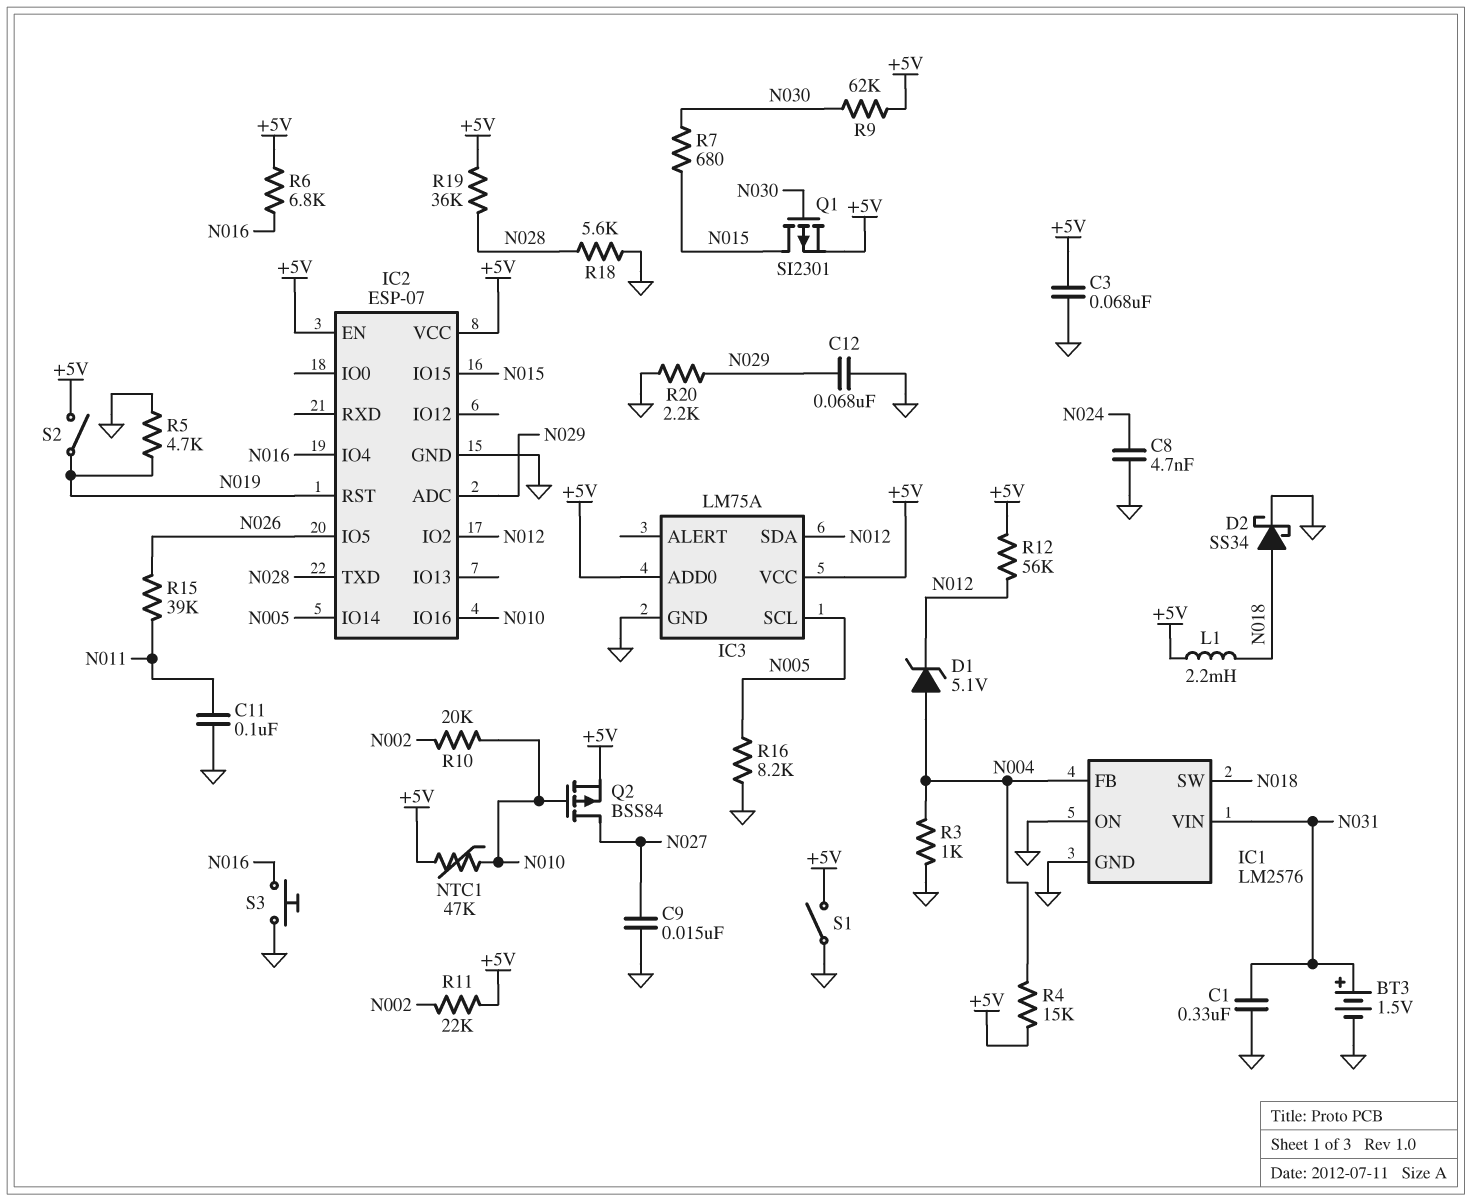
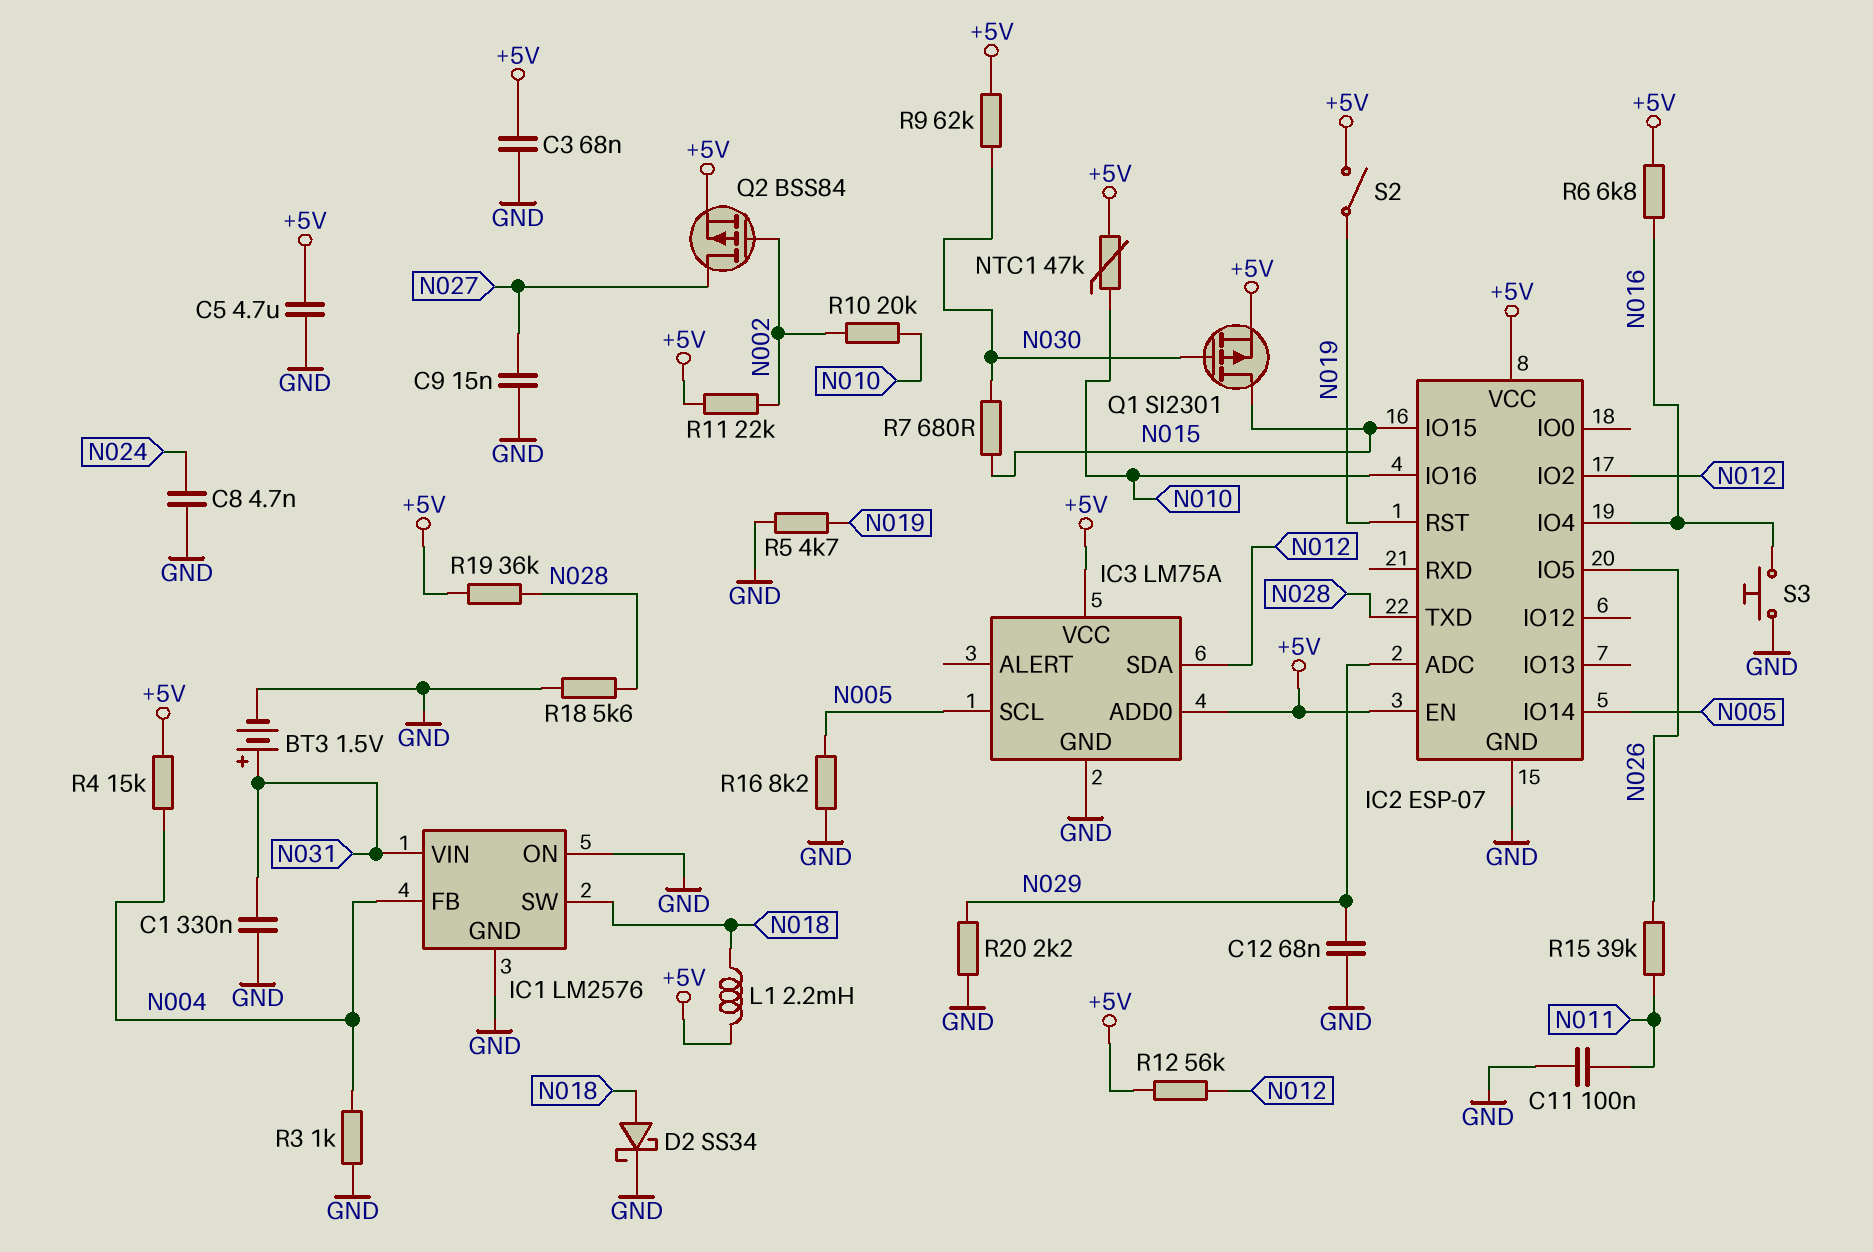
C5: none -> 4.7uF (+5V, GND)
D1: zener 5.1V (A N004, K N012) -> none
Q2: PMOS BSS84 (G N010, D N027, S +5V) -> PMOS BSS84 (G N002, D N027, S +5V)
S1: switch (+5V, GND) -> none

